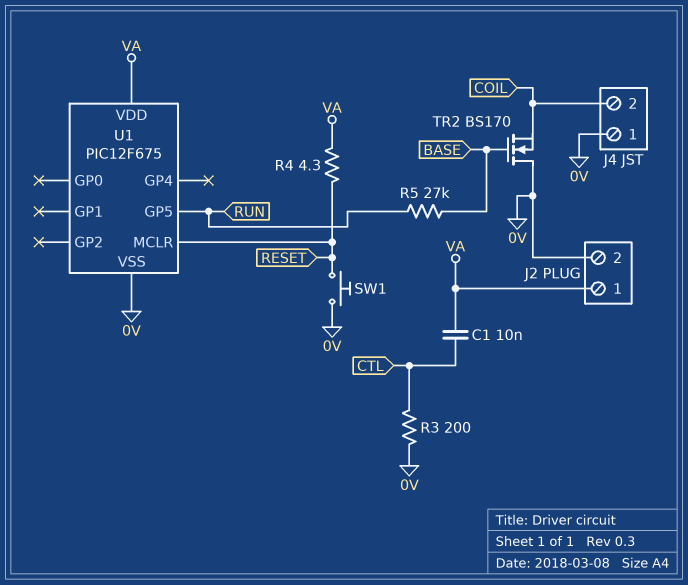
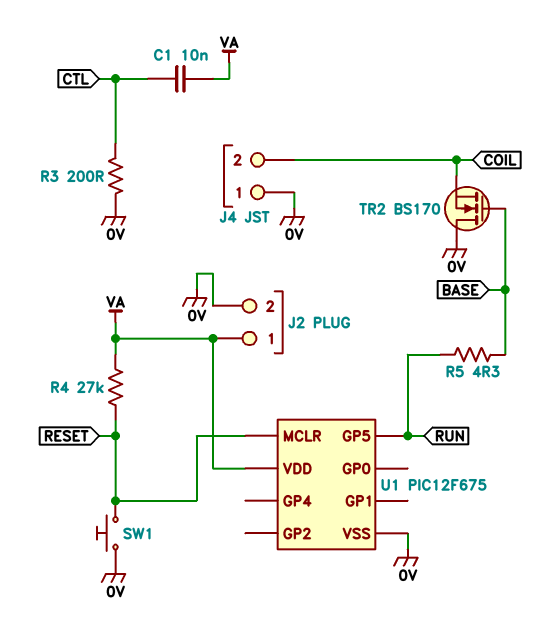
R4: 4.3 (RESET, VA) -> 27k (RESET, VA)
R5: 27k (BASE, RUN) -> 4.3 (BASE, RUN)

